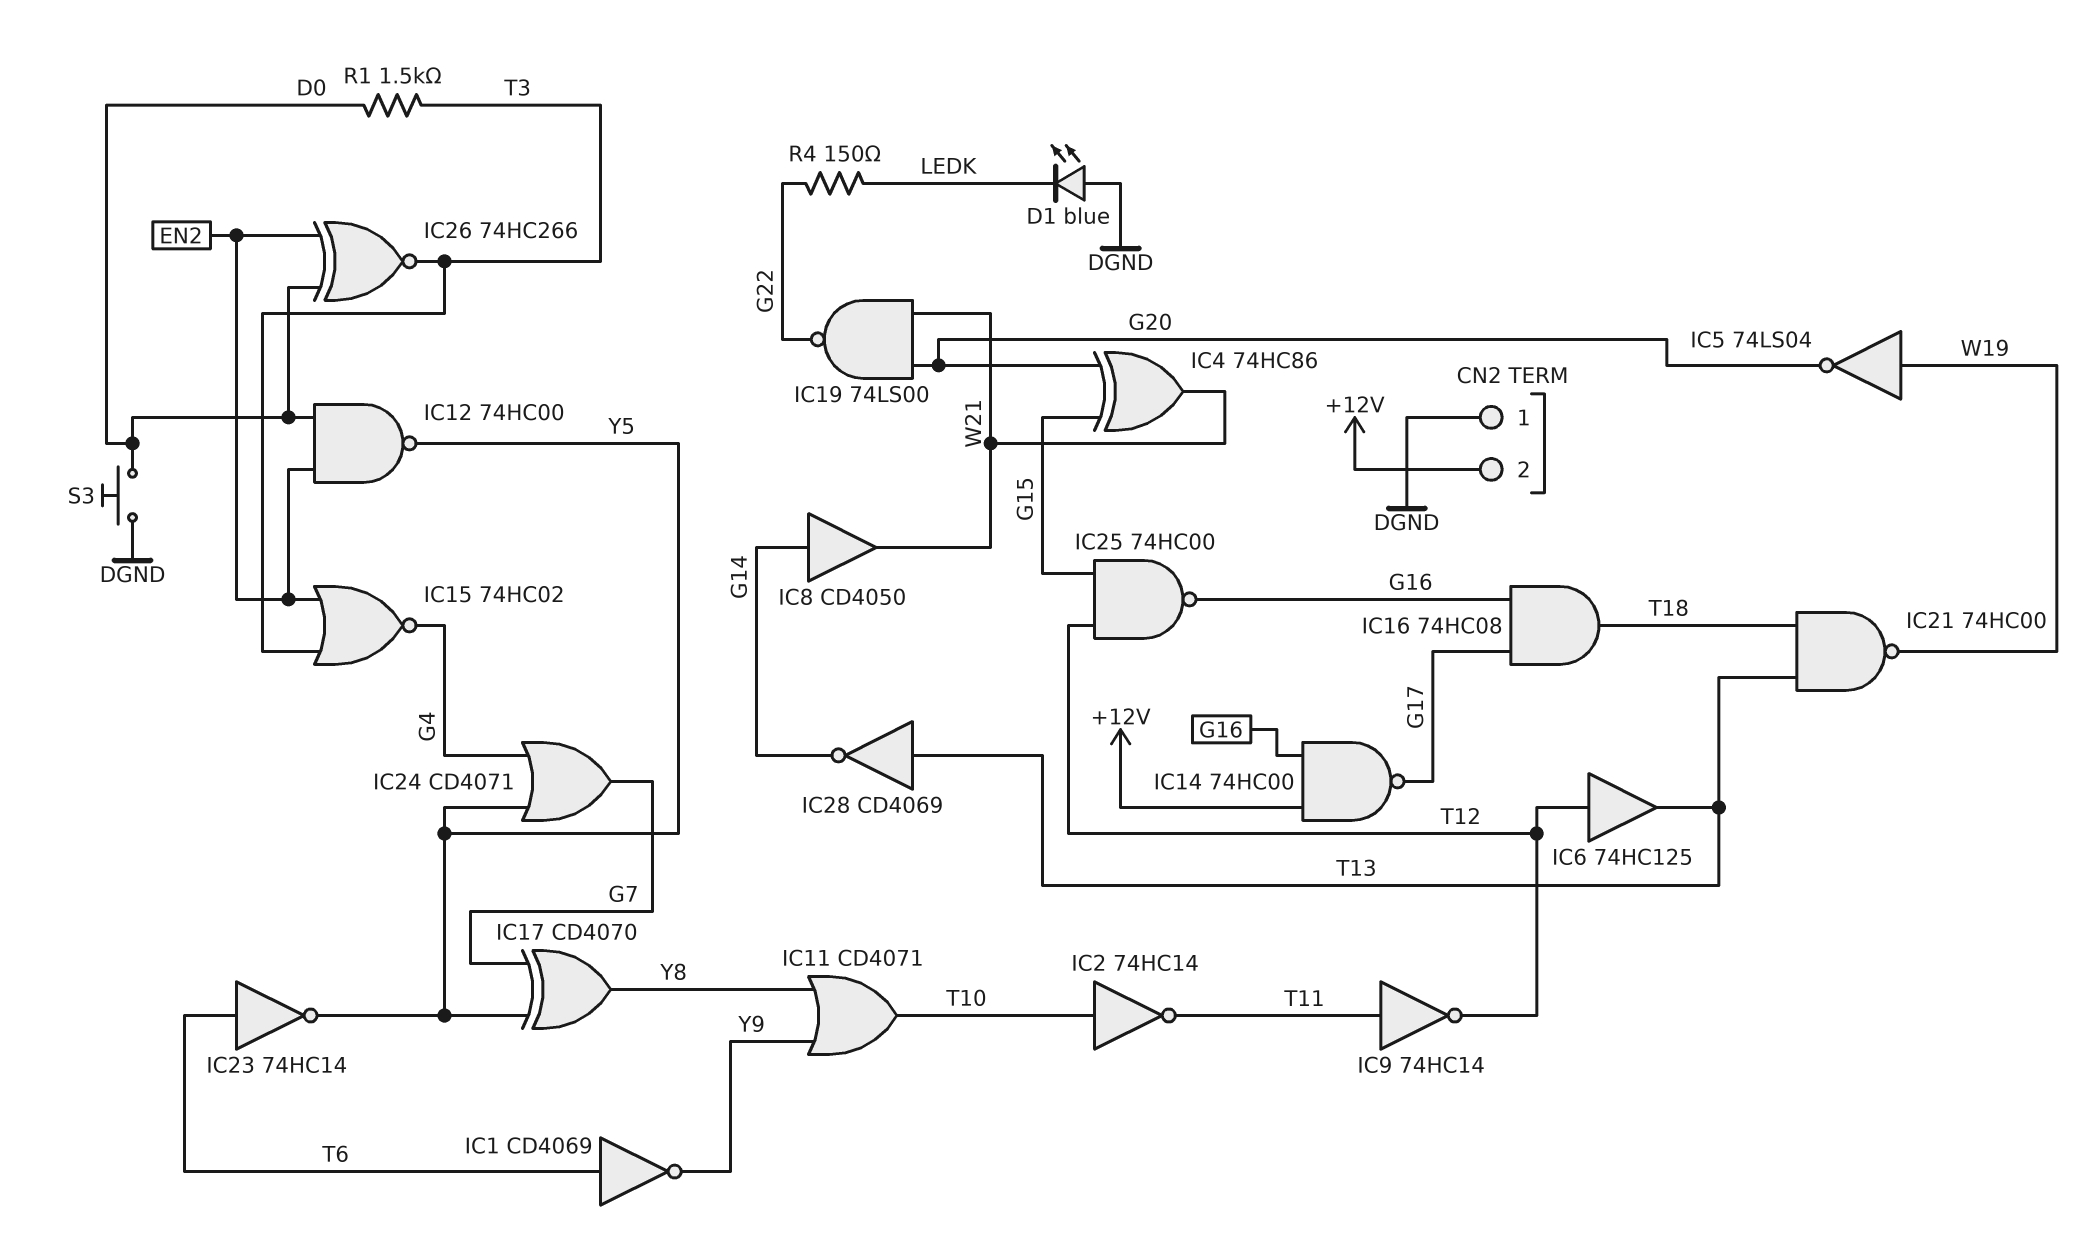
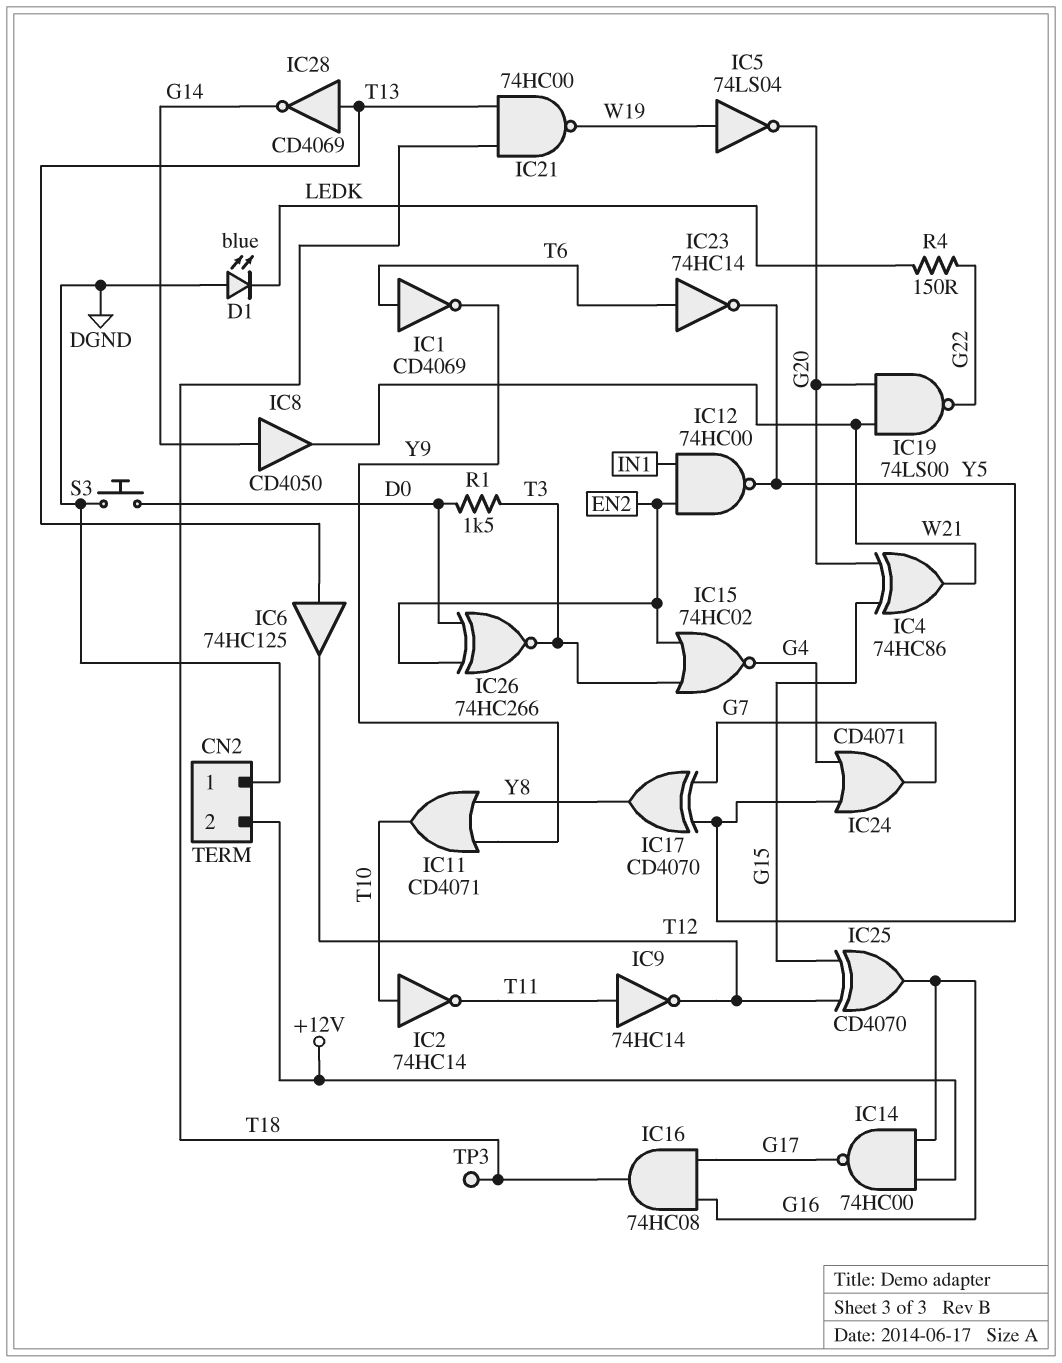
IC6: buffer 74HC125 (in T12, out T13) -> buffer 74HC125 (in T13, out T12)
IC12: NAND 74HC00 (in D0, in EN2, out Y5) -> NAND 74HC00 (in EN2, in IN1, out Y5)
IC25: NAND 74HC00 (in G15, in T12, out G16) -> XOR CD4070 (in G15, in T12, out G16)
TP3: none -> test point (T18)

